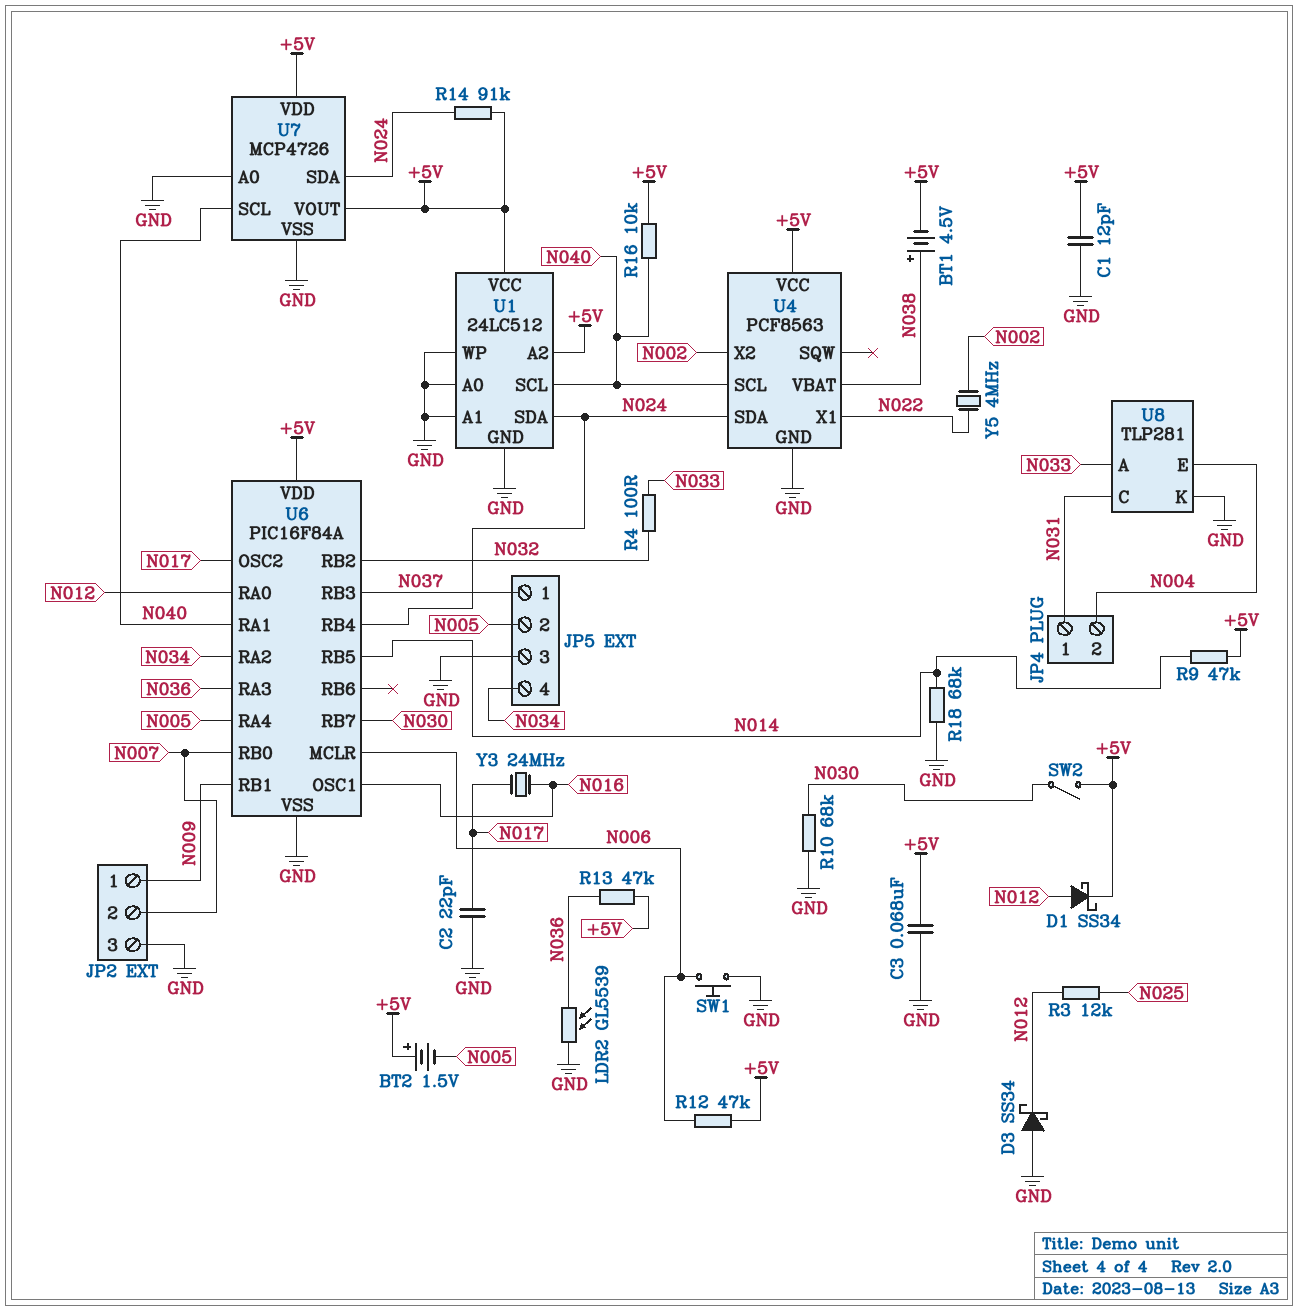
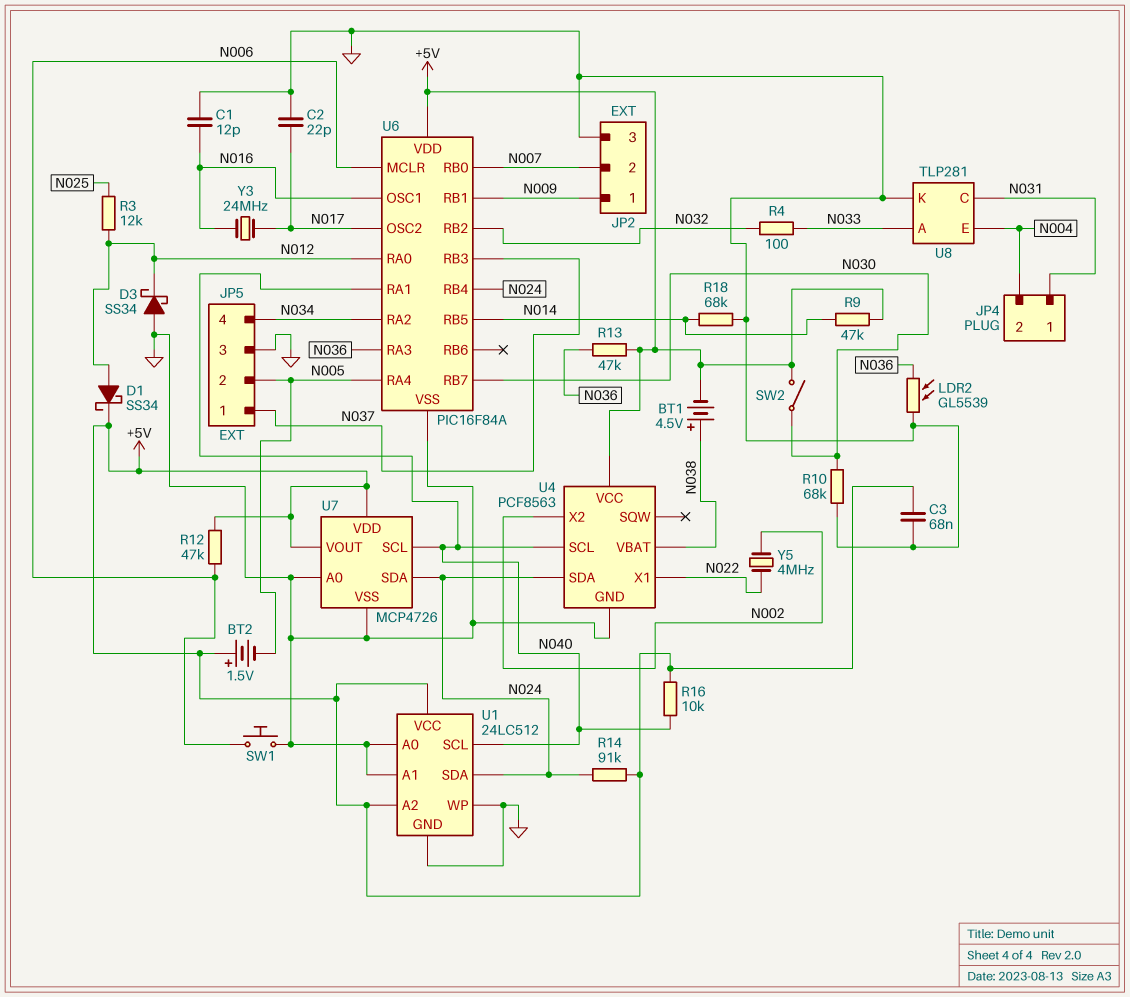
C1: 12pF (+5V, GND) -> 12pF (GND, N016)

